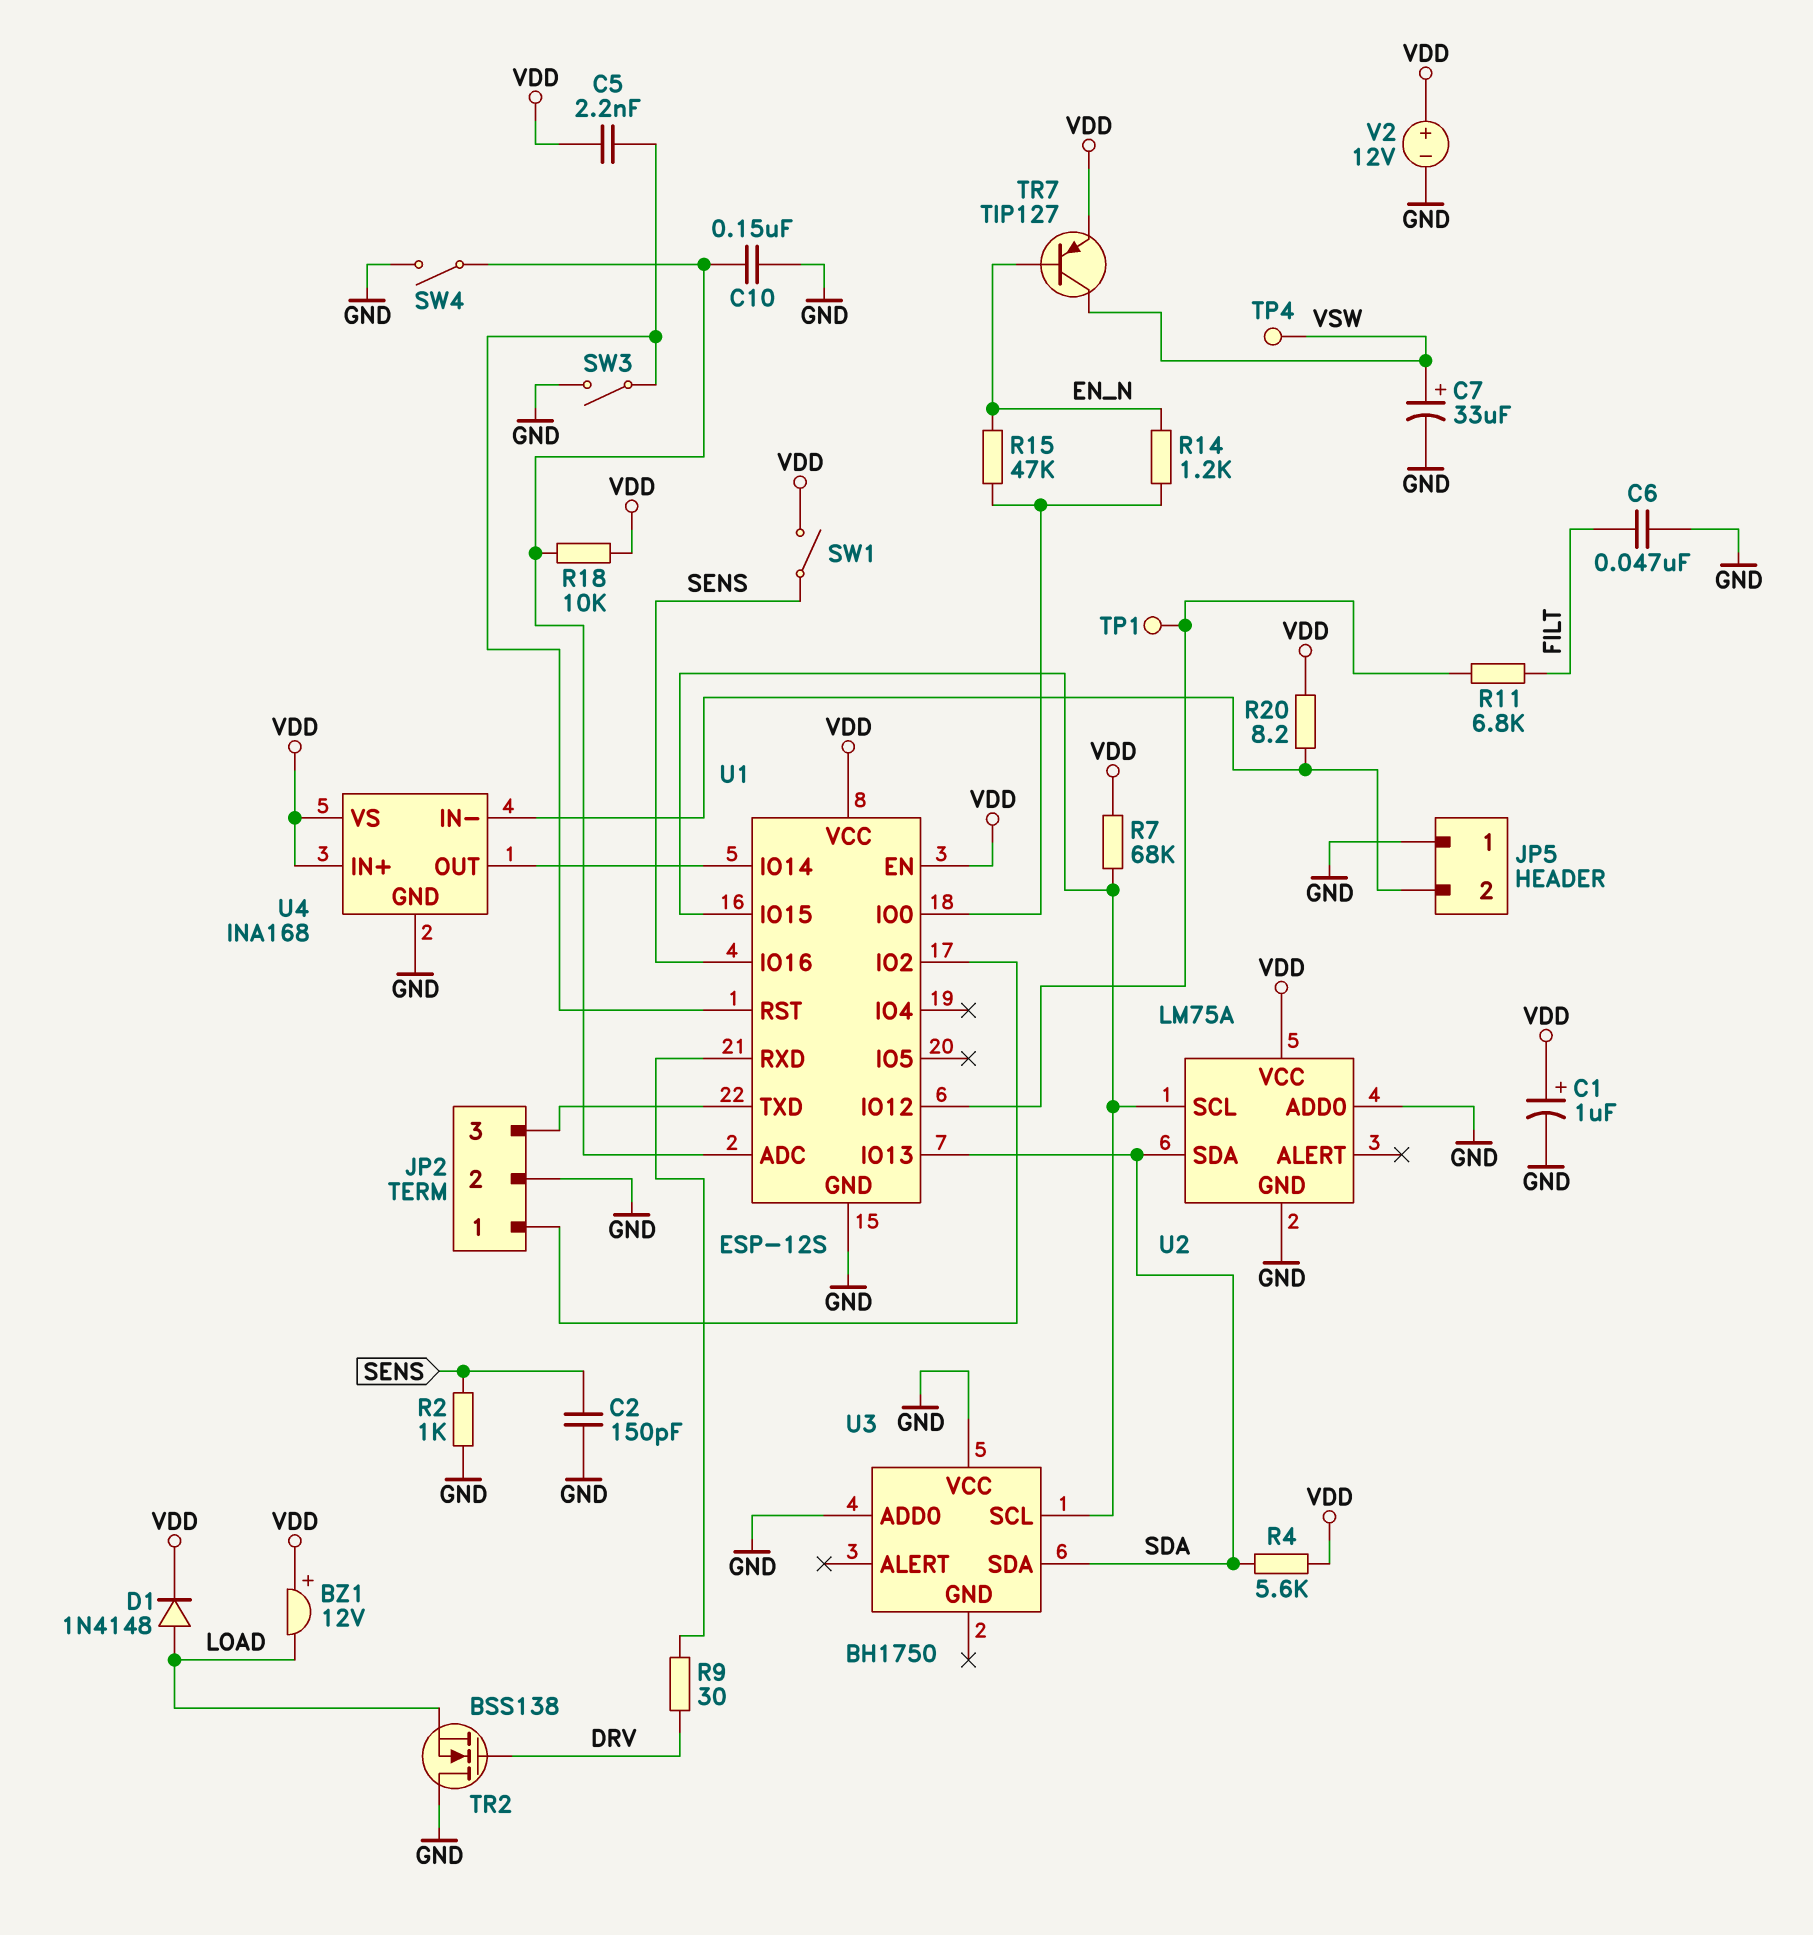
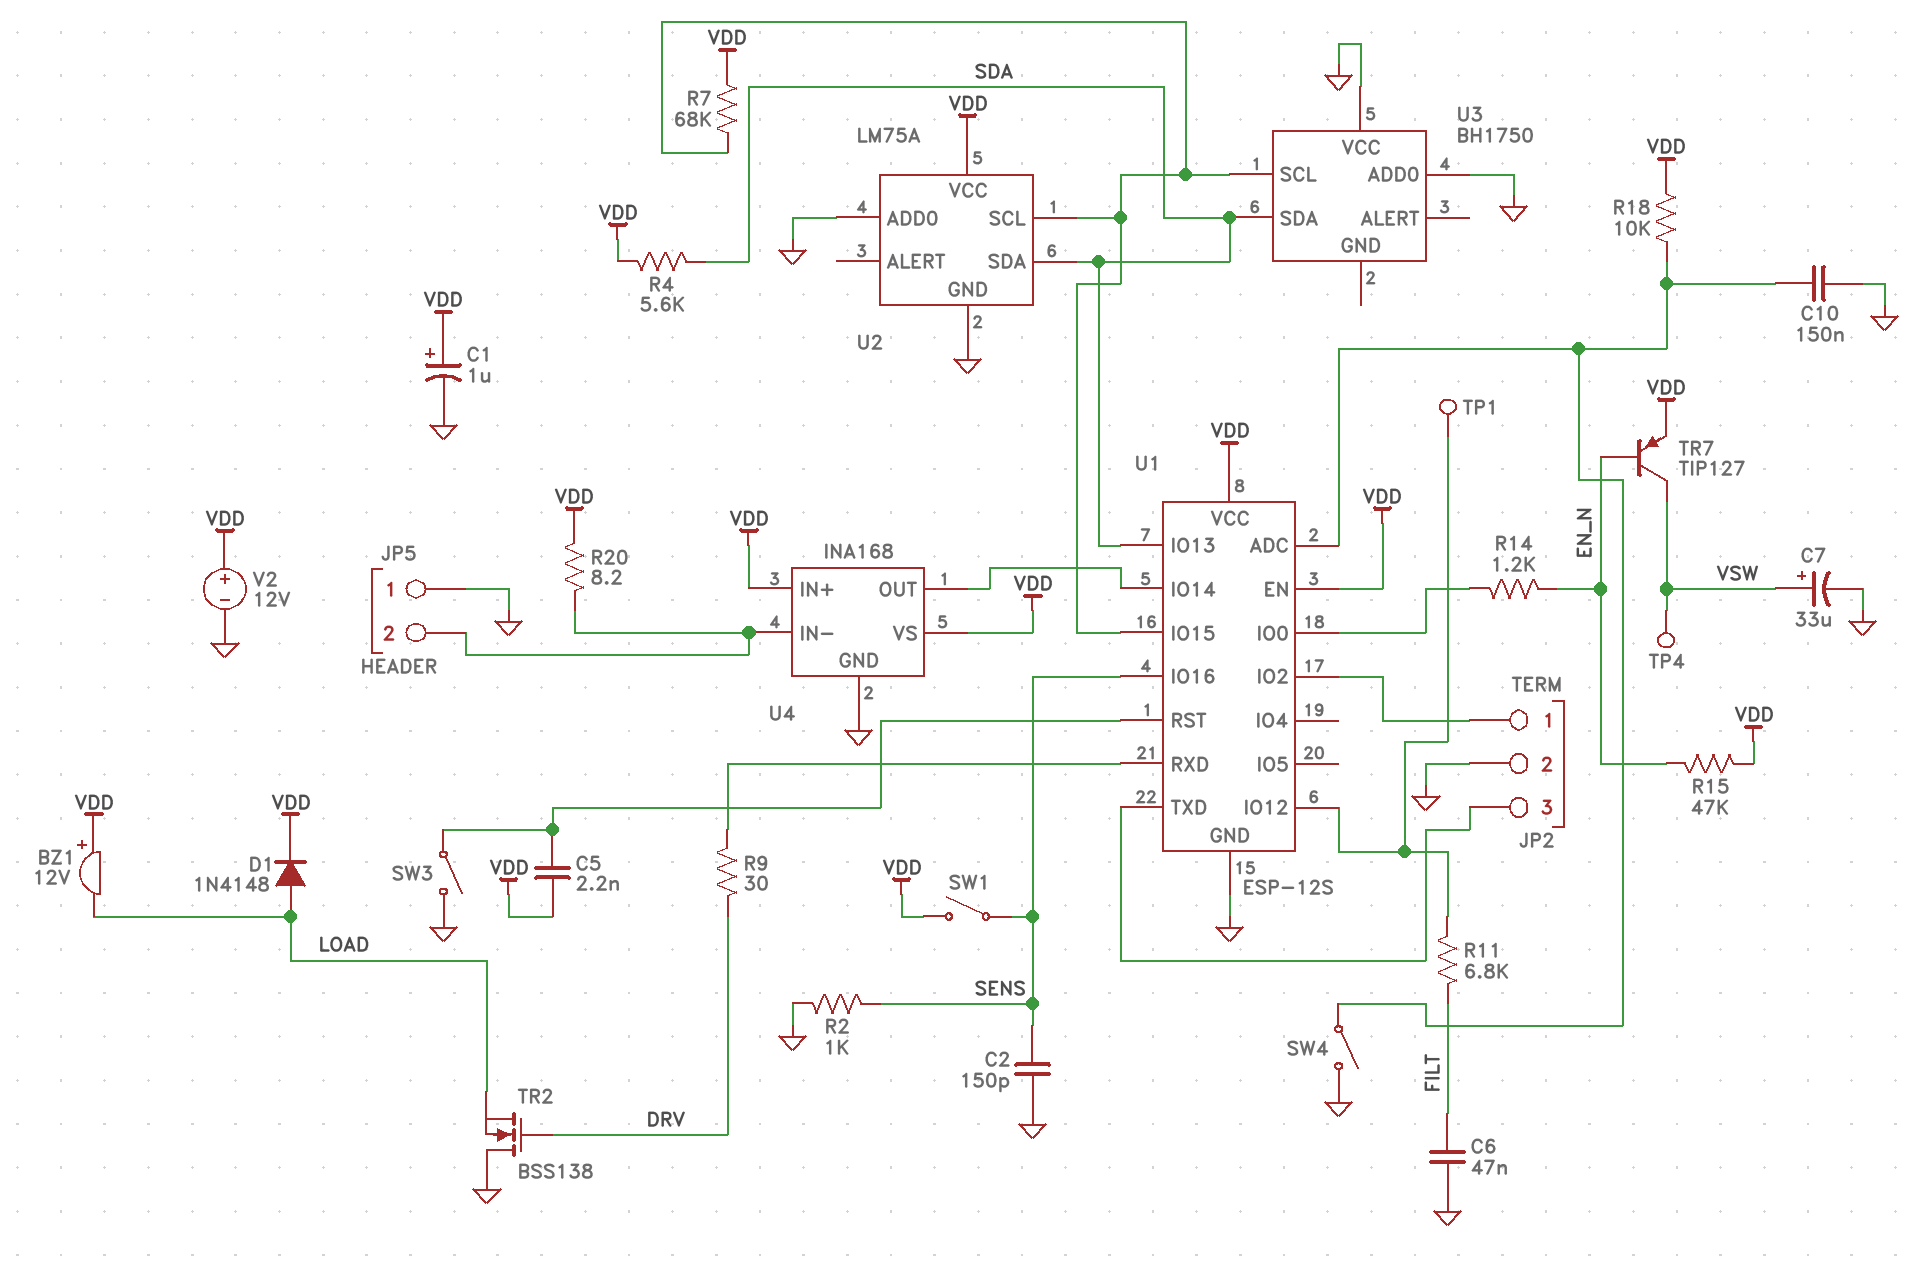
R15: 47k (EN_N, U1/IO0) -> 47k (EN_N, VDD)

